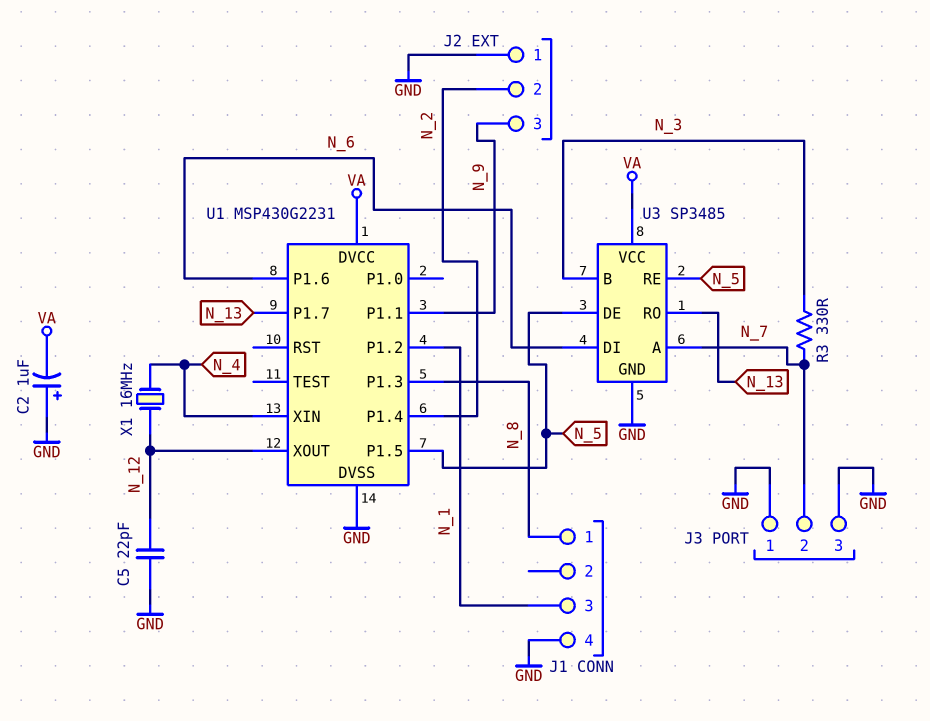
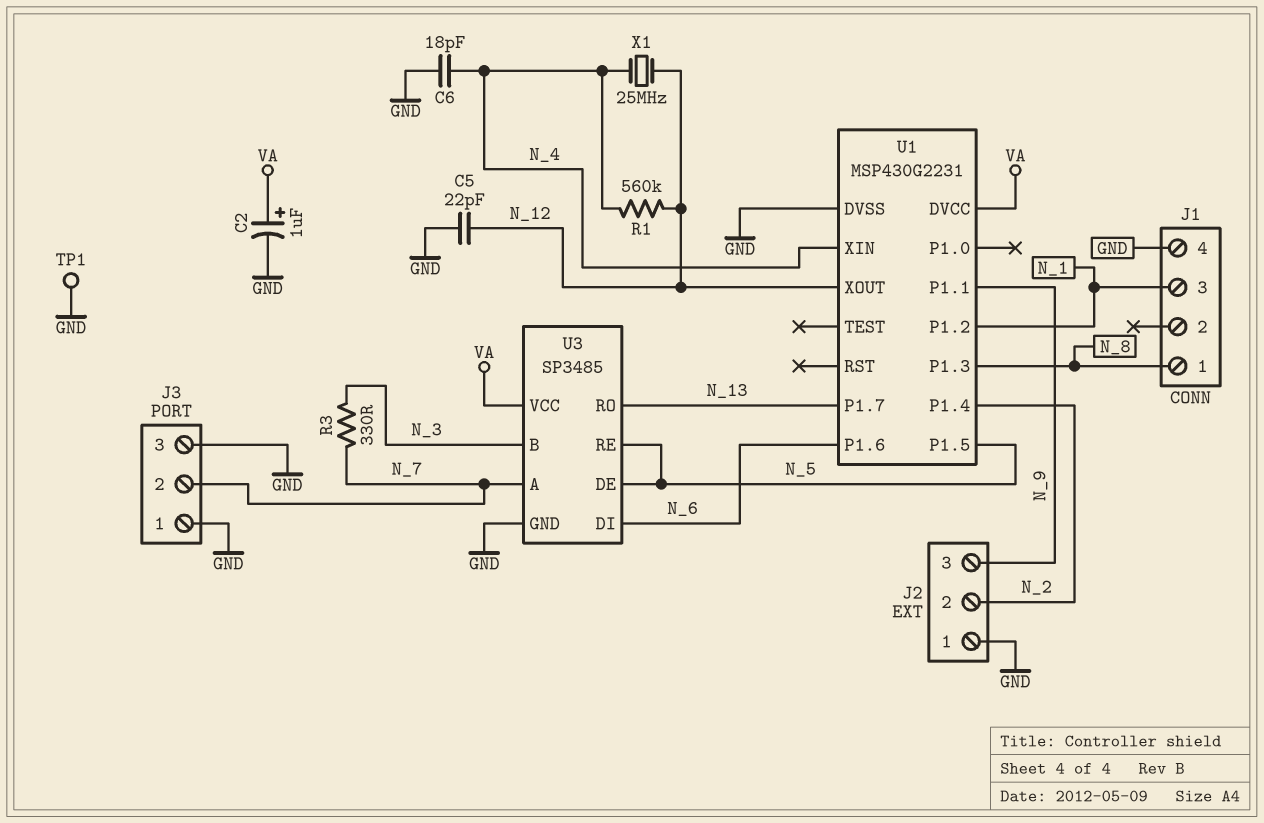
C2: 1uF (plus GND, minus VA) -> 1uF (plus VA, minus GND)
C6: none -> 18pF (GND, N_4)
R1: none -> 560k (N_4, N_12)
TP1: none -> test point (GND)
X1: 16MHz (N_4, N_12) -> 25MHz (N_4, N_12)

